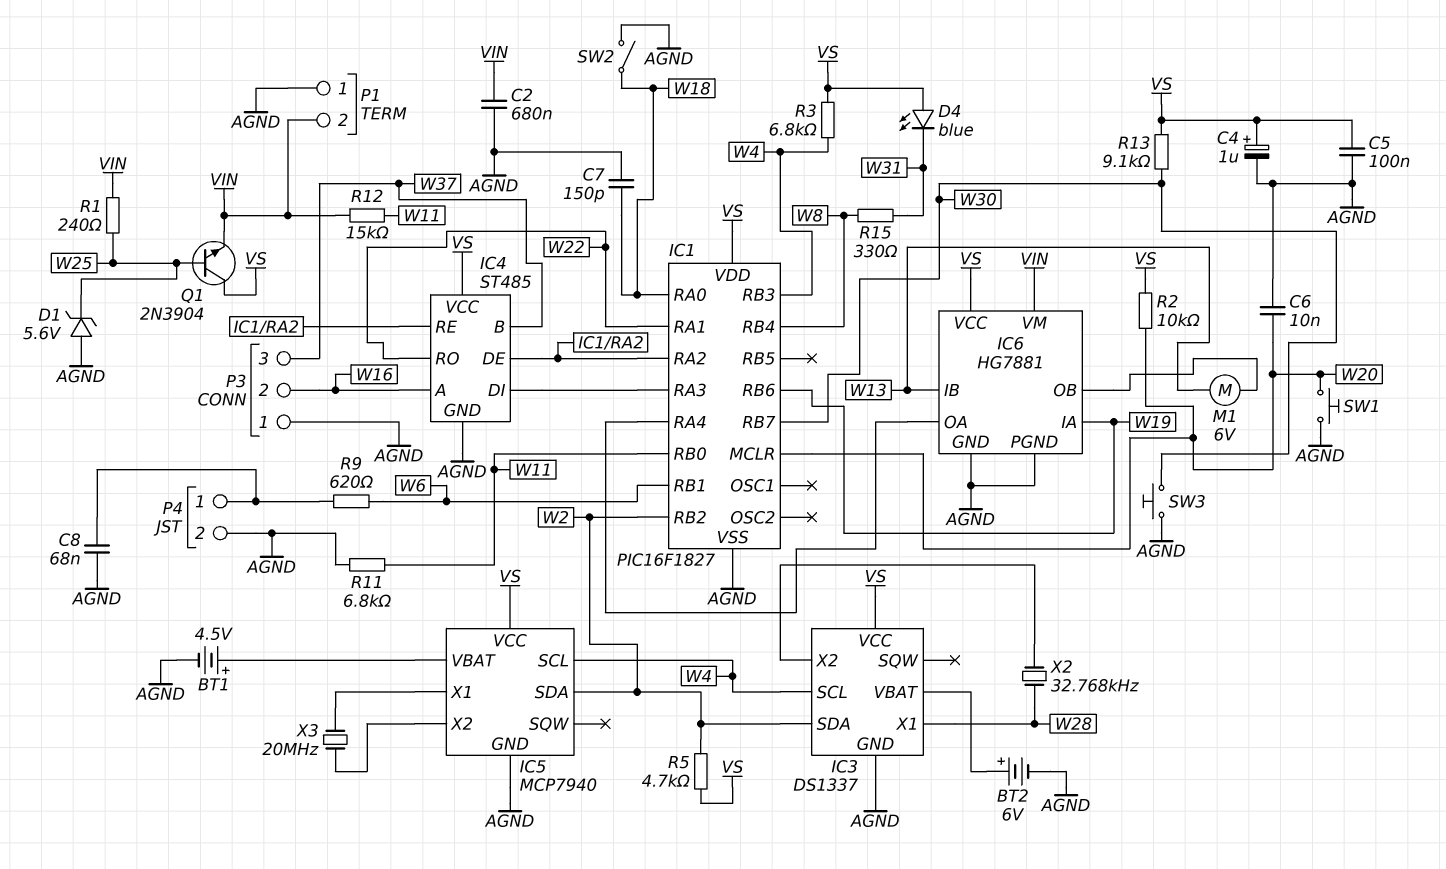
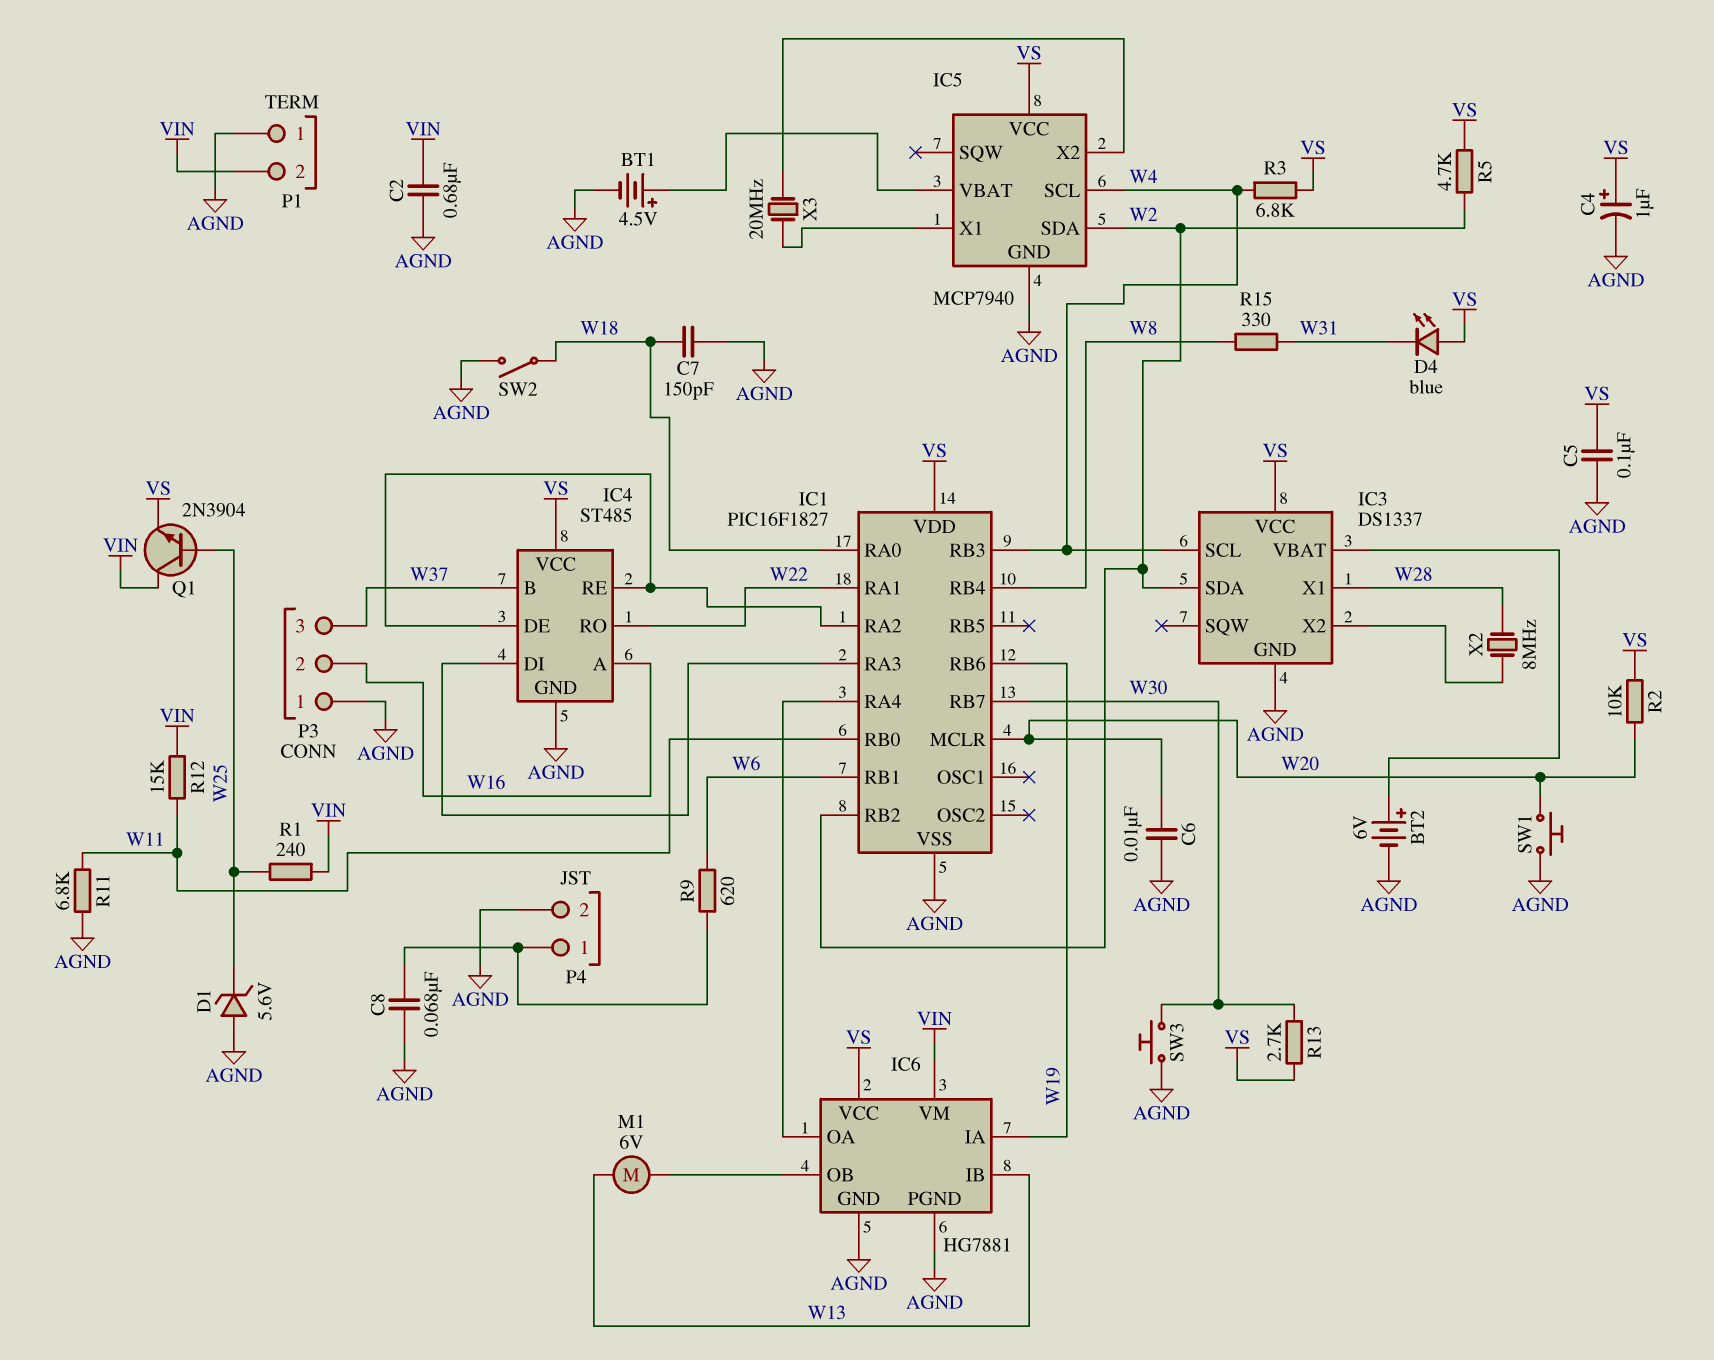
Q1: NPN 2N3904 (B W25, C VS, E VIN) -> NPN 2N3904 (B W25, C VIN, E VS)
R13: 9.1k (VS, W30) -> 2.7k (VS, W30)
X2: 32.768kHz (IC3/X2, W28) -> 8MHz (IC3/X2, W28)

